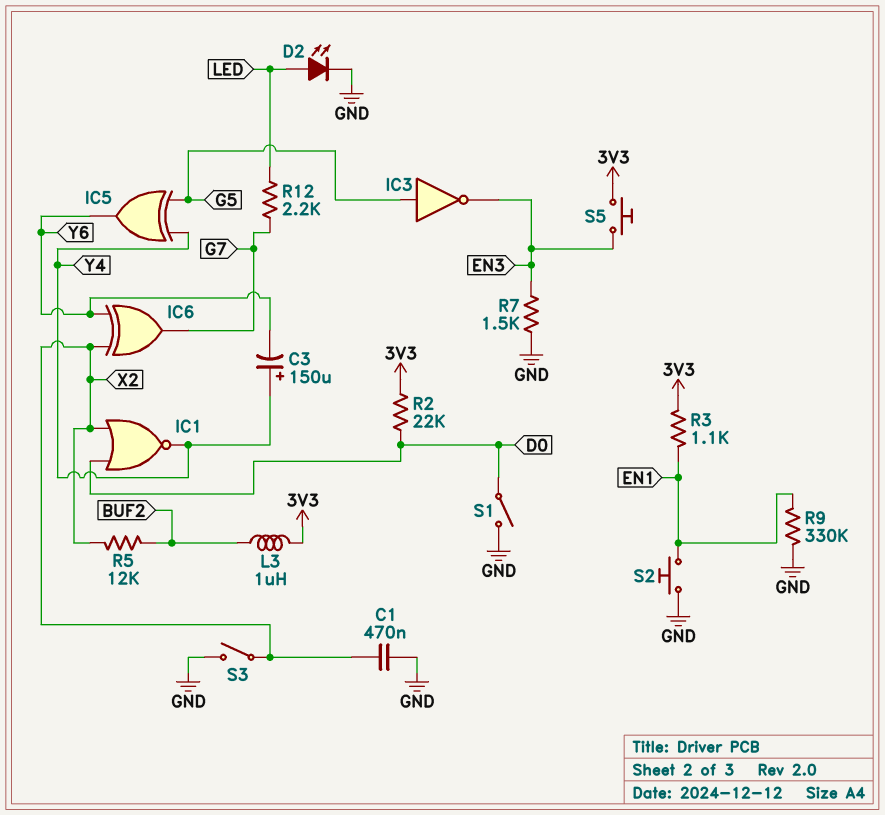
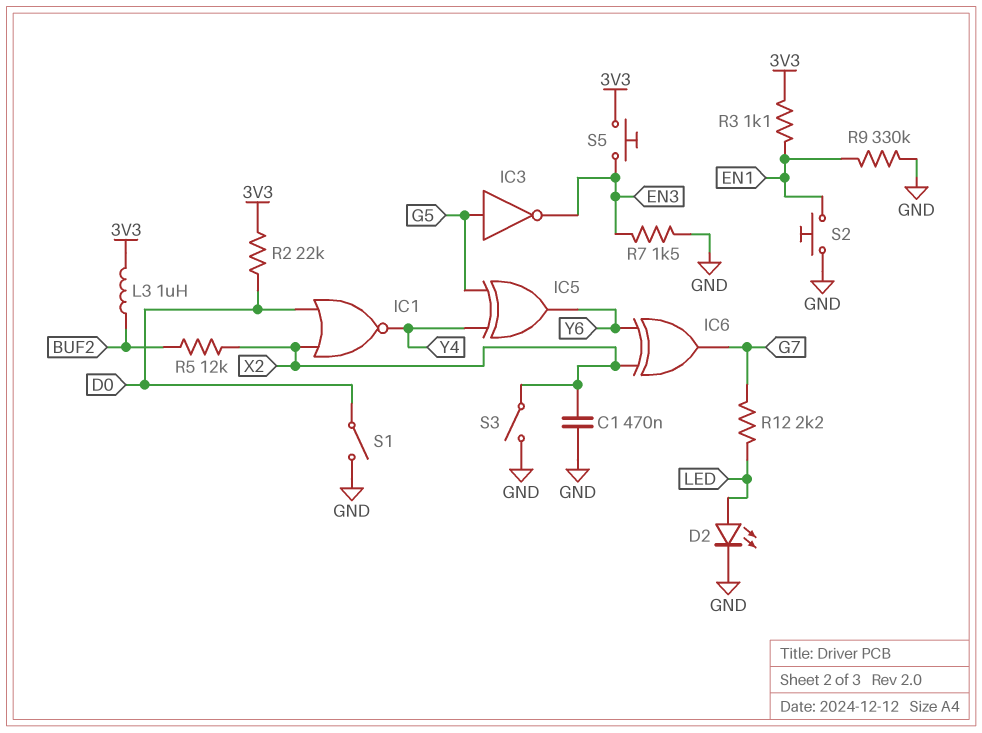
C3: 150uF (plus Y4, minus Y6) -> none

